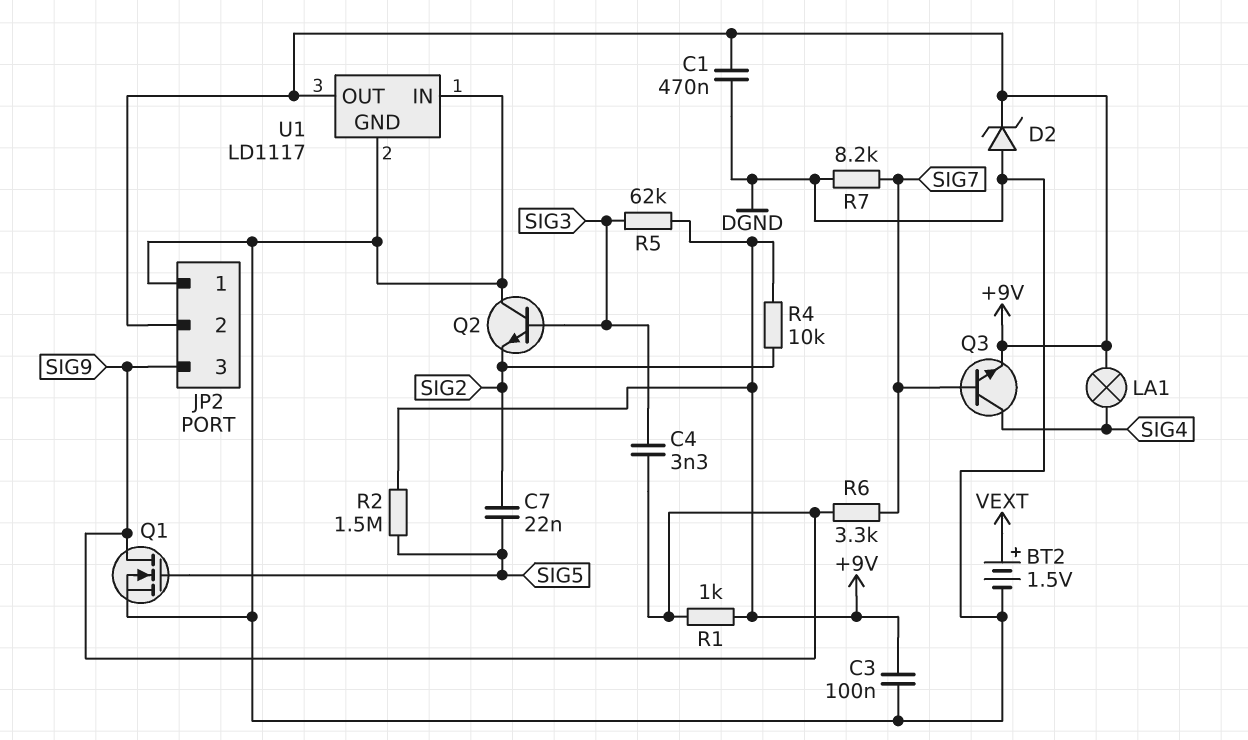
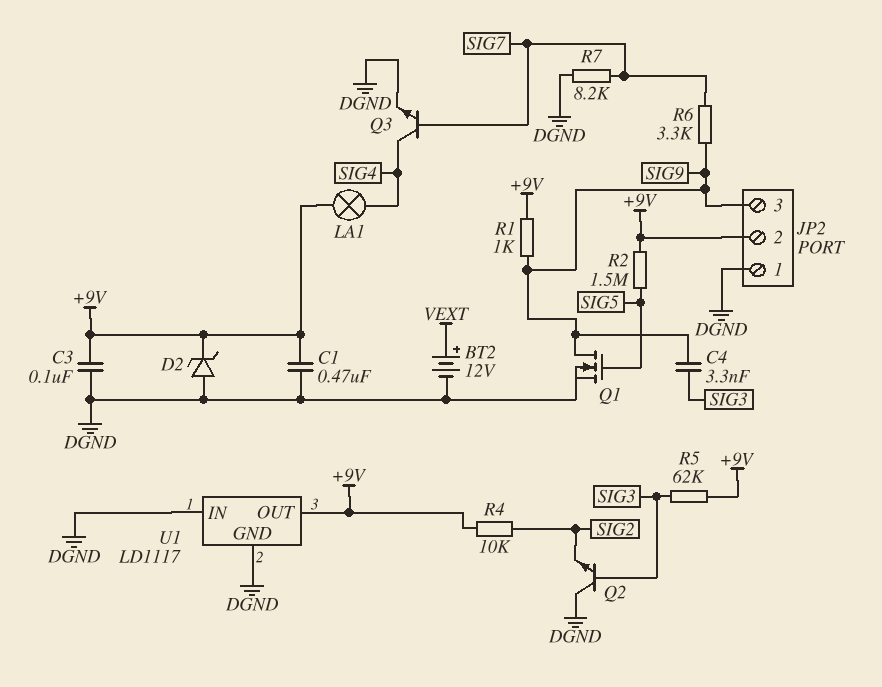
BT2: 1.5V (plus VEXT, minus DGND) -> 12V (plus VEXT, minus DGND)
C7: 22nF (SIG2, SIG5) -> none
Q3: NPN (B SIG7, C SIG4, E +9V) -> NPN (B SIG7, C SIG4, E DGND)

